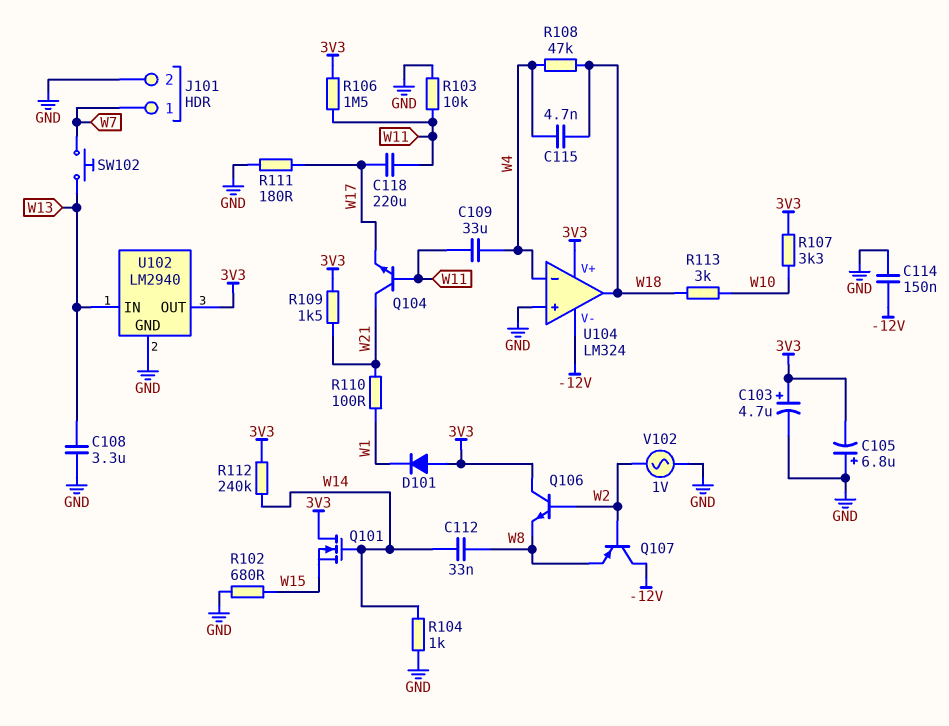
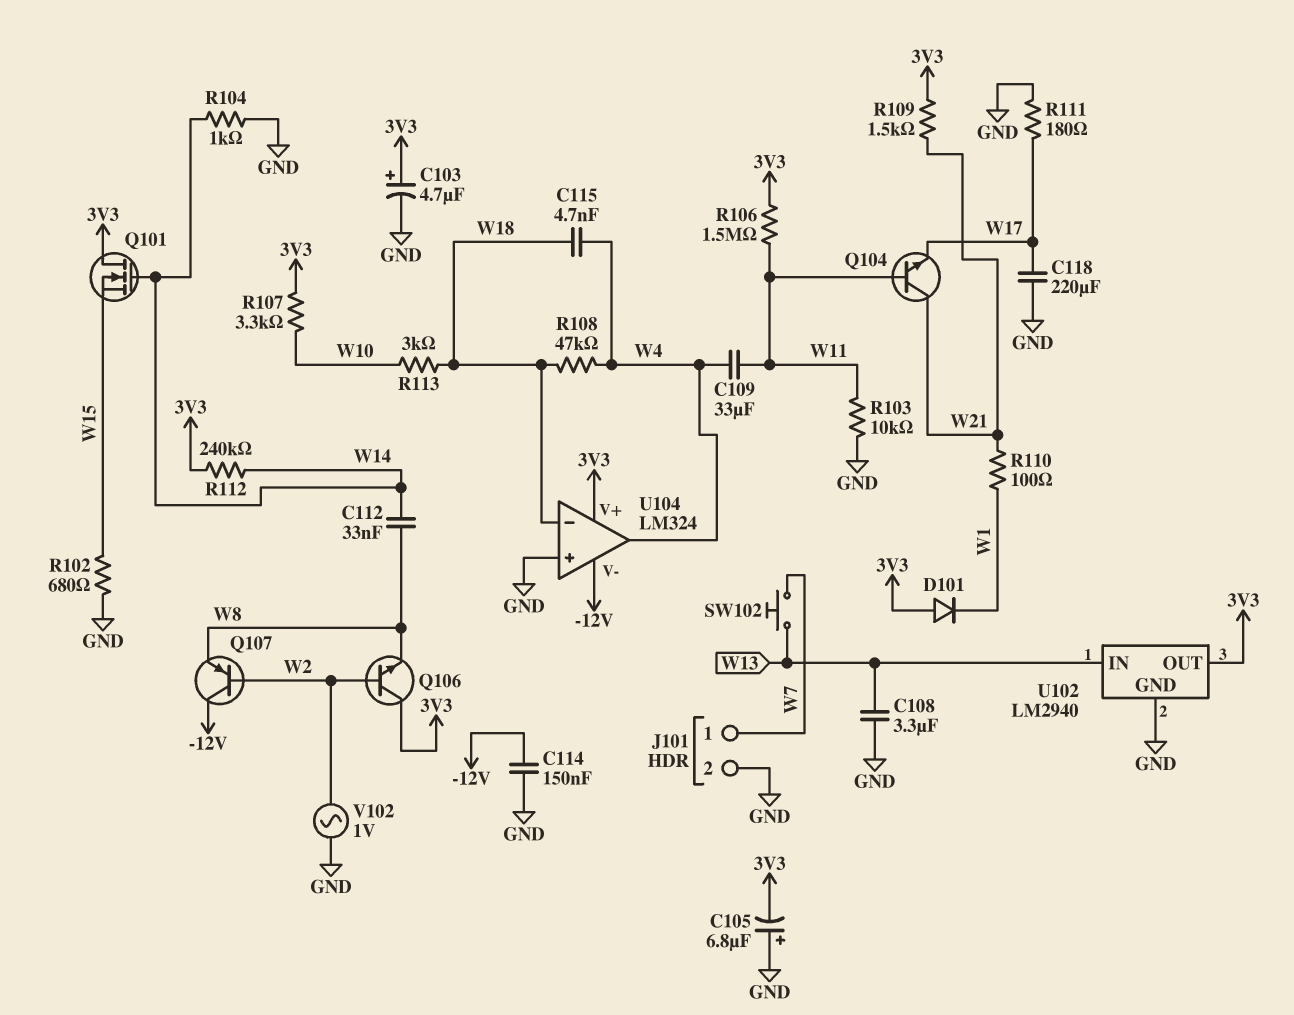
C118: 220uF (W11, W17) -> 220uF (GND, W17)
U104 pin in-: W4 -> W18
U104 pin out: W18 -> W4

